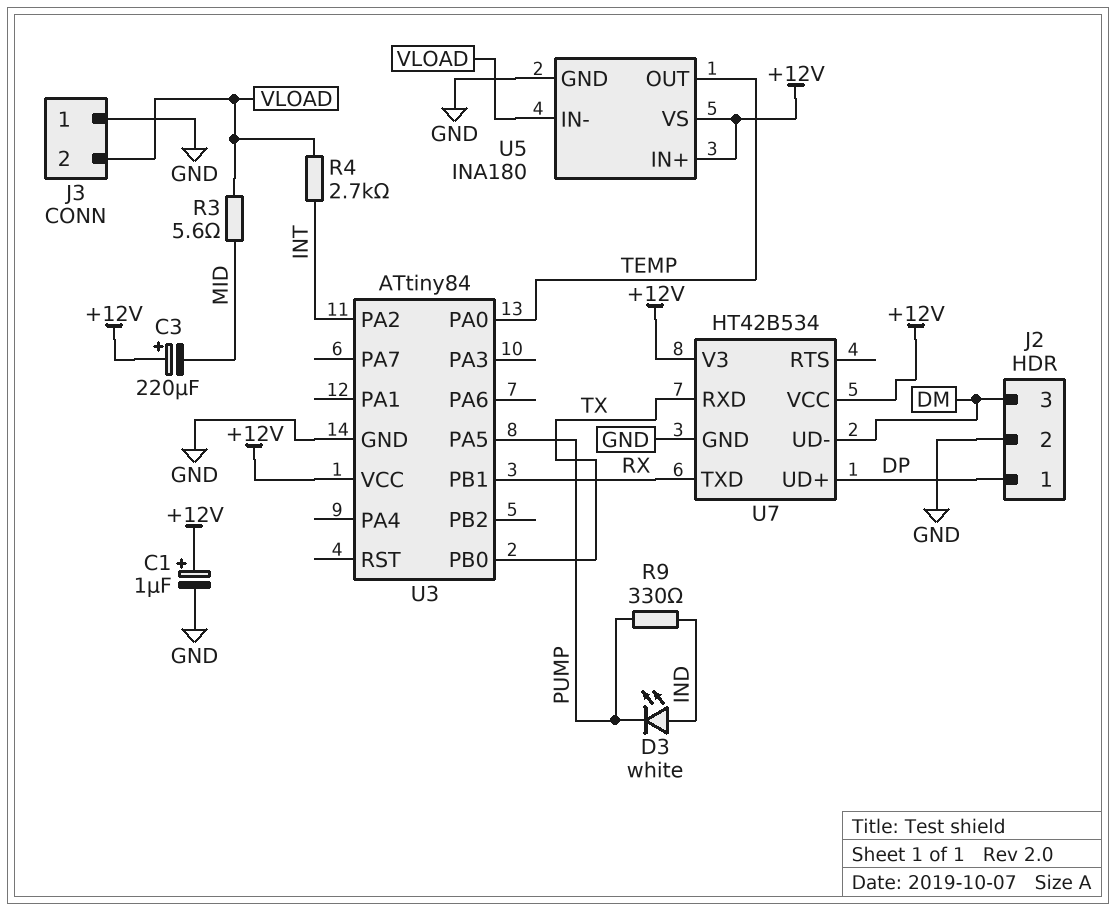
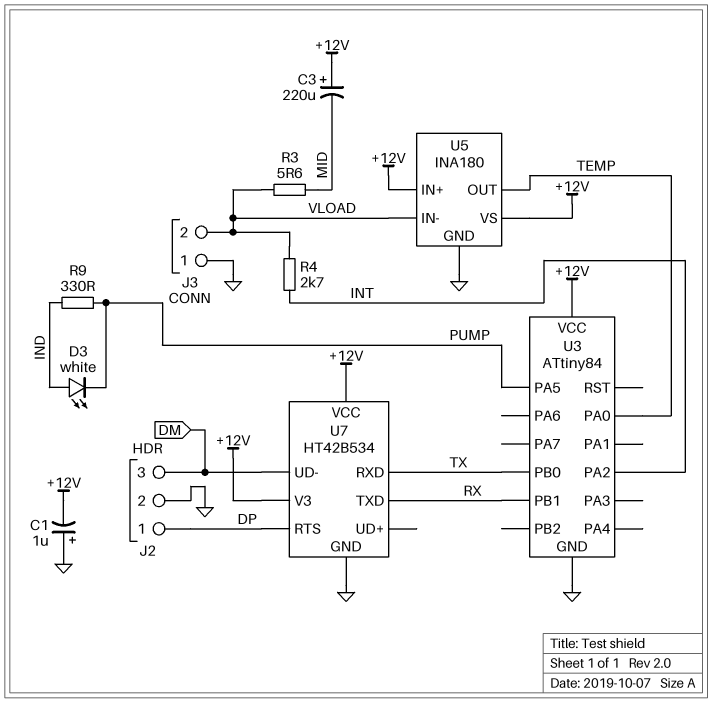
C1: 1uF (plus +12V, minus GND) -> 1uF (plus GND, minus +12V)
U7 pin RTS: none -> DP
U7 pin UD+: DP -> none

